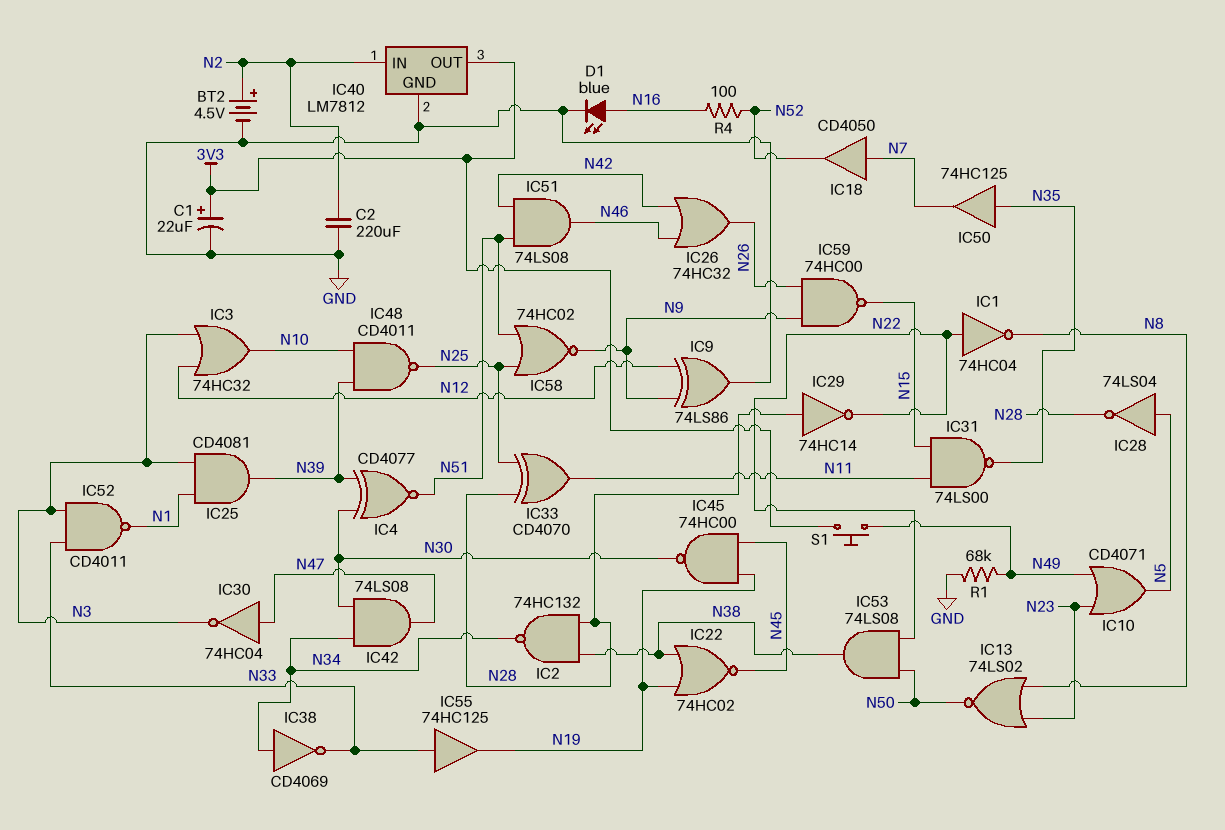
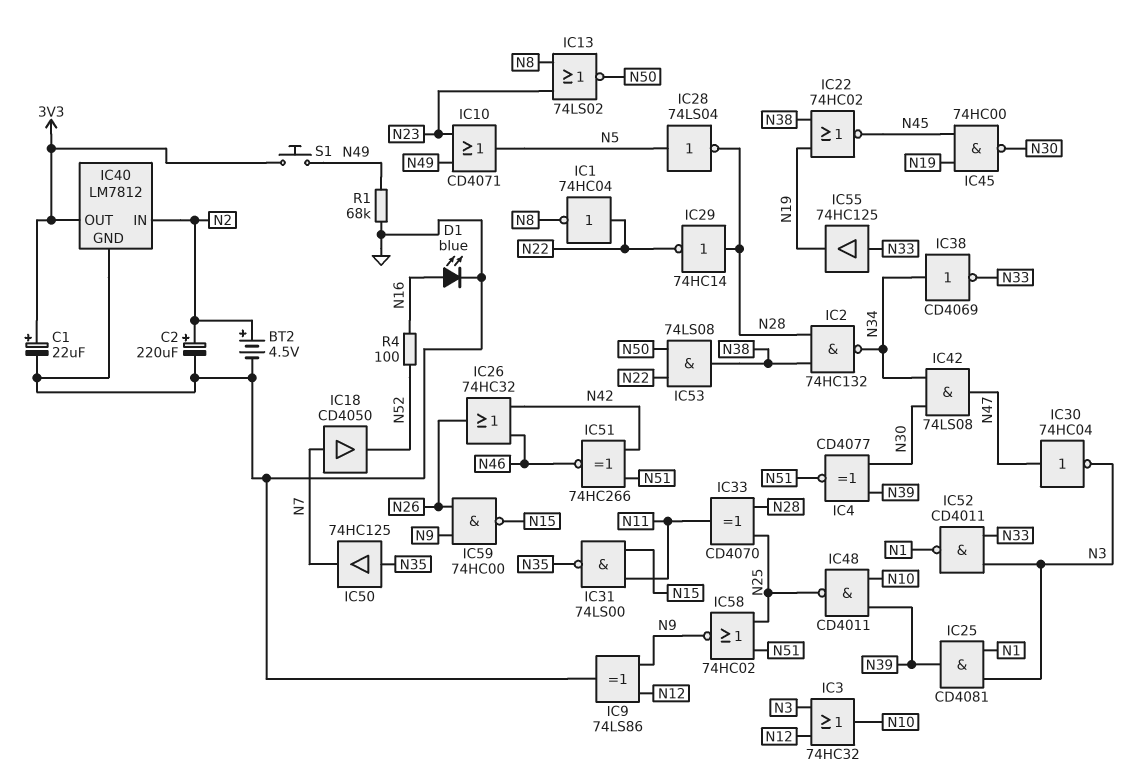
C2: 220uF (GND, N2) -> 220uF (plus N2, minus GND)
IC51: AND 74LS08 (in N42, in N51, out N46) -> XNOR 74HC266 (in N42, in N51, out N46)

